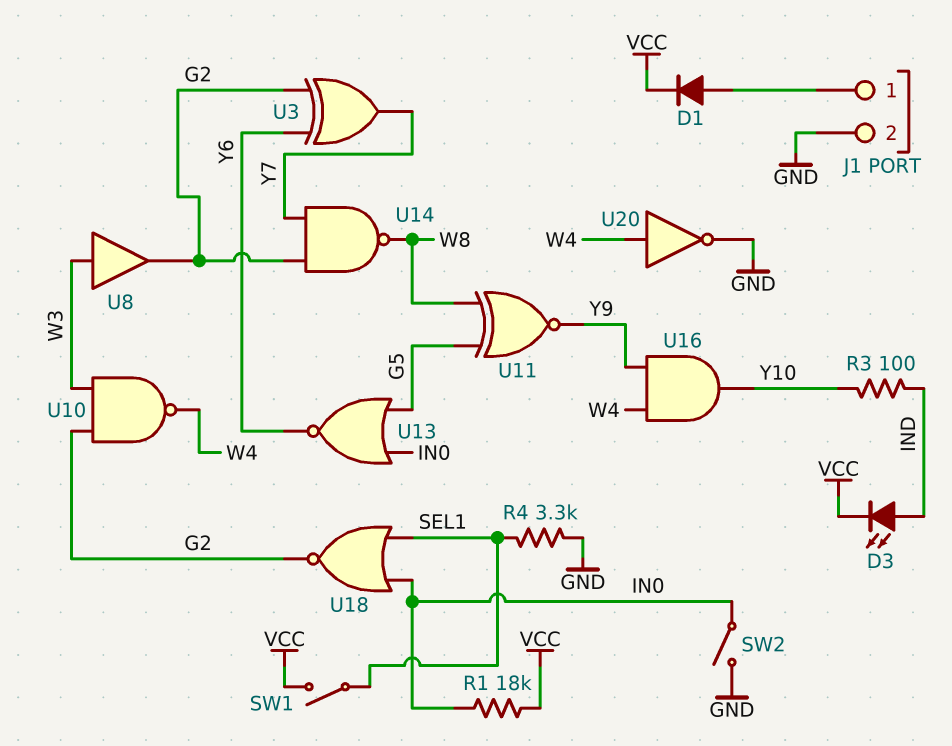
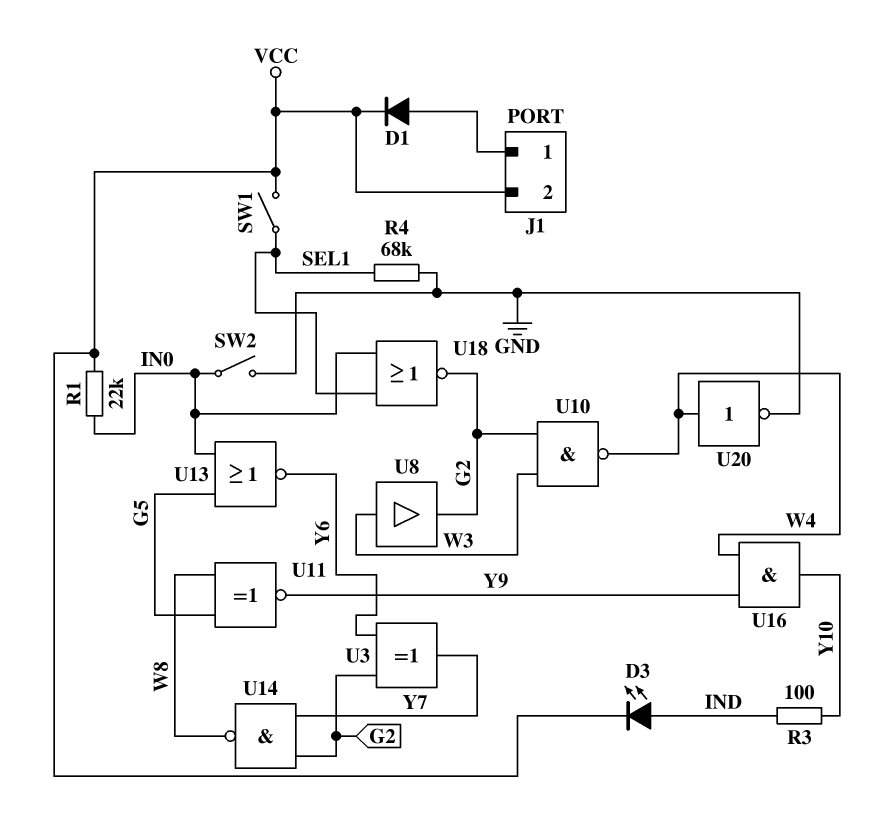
J1 pin 2: GND -> VCC
R1: 18k (IN0, VCC) -> 22k (IN0, VCC)
R4: 3.3k (GND, SEL1) -> 68k (GND, SEL1)

